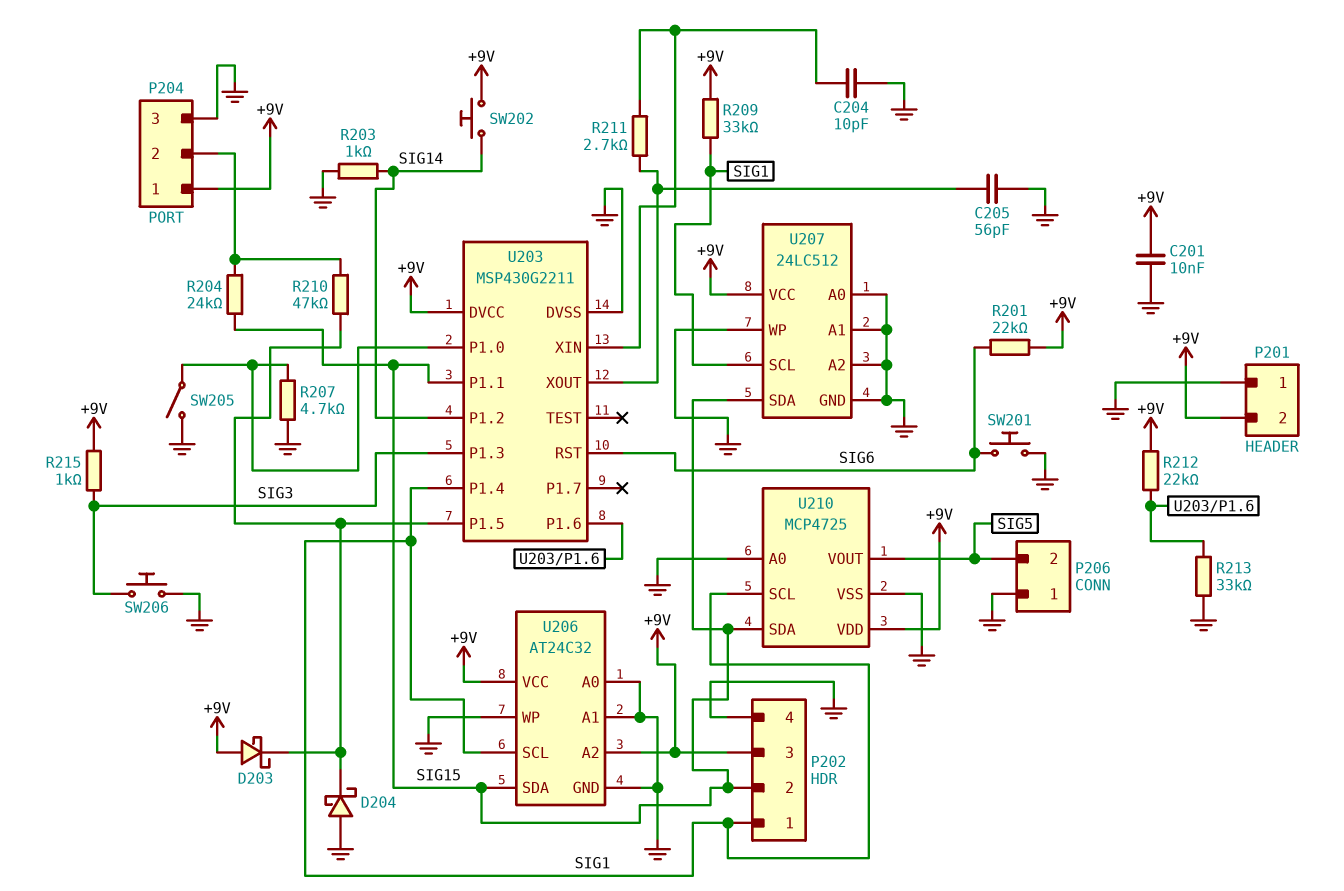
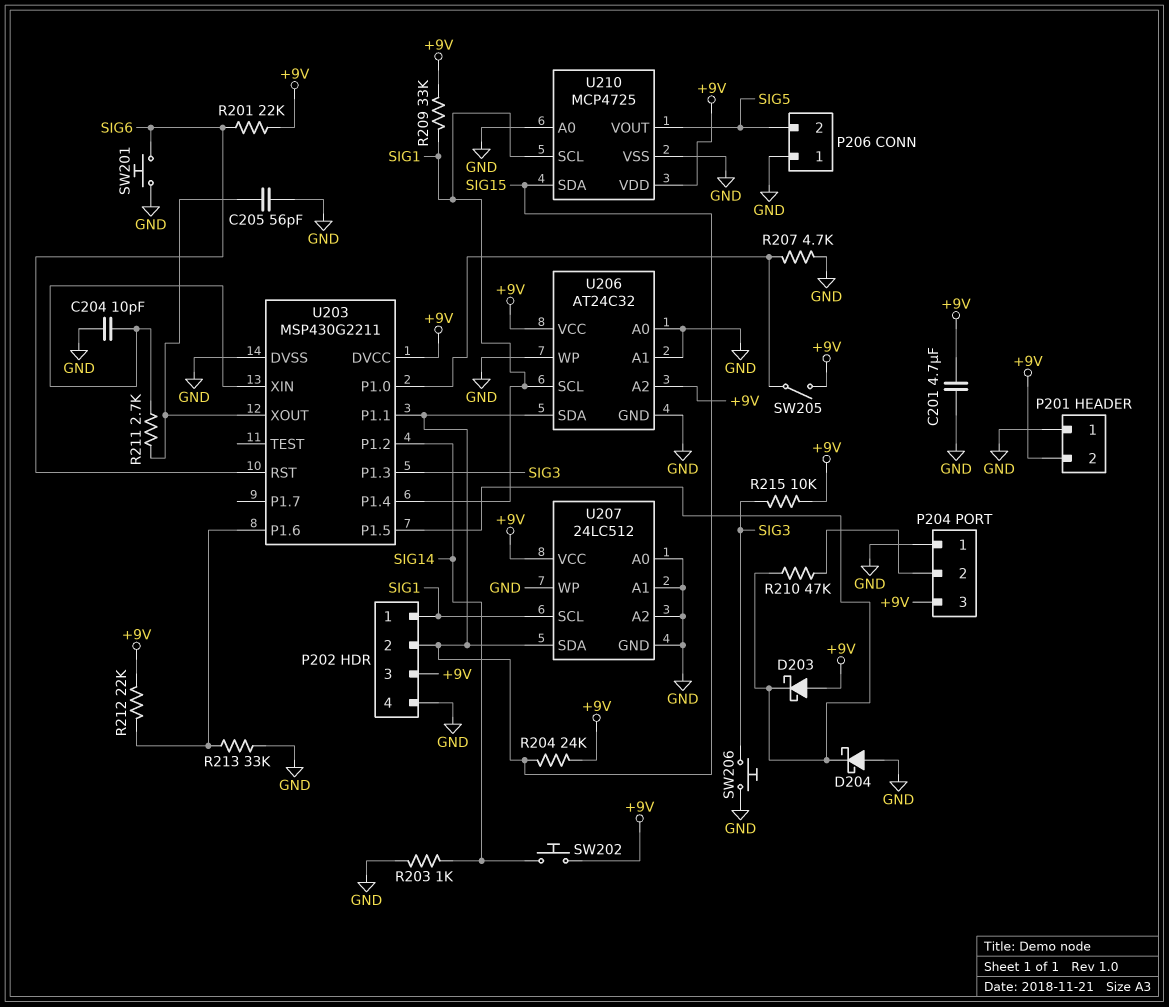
C201: 10nF (+9V, GND) -> 4.7uF (+9V, GND)
P204 pin 1: +9V -> GND
P204 pin 3: GND -> +9V
R204: 24k (P204/2, SIG15) -> 24k (+9V, SIG15)
R215: 1k (+9V, SIG3) -> 10k (+9V, SIG3)
SW205: switch (GND, U203/P1.0) -> switch (+9V, U203/P1.0)

